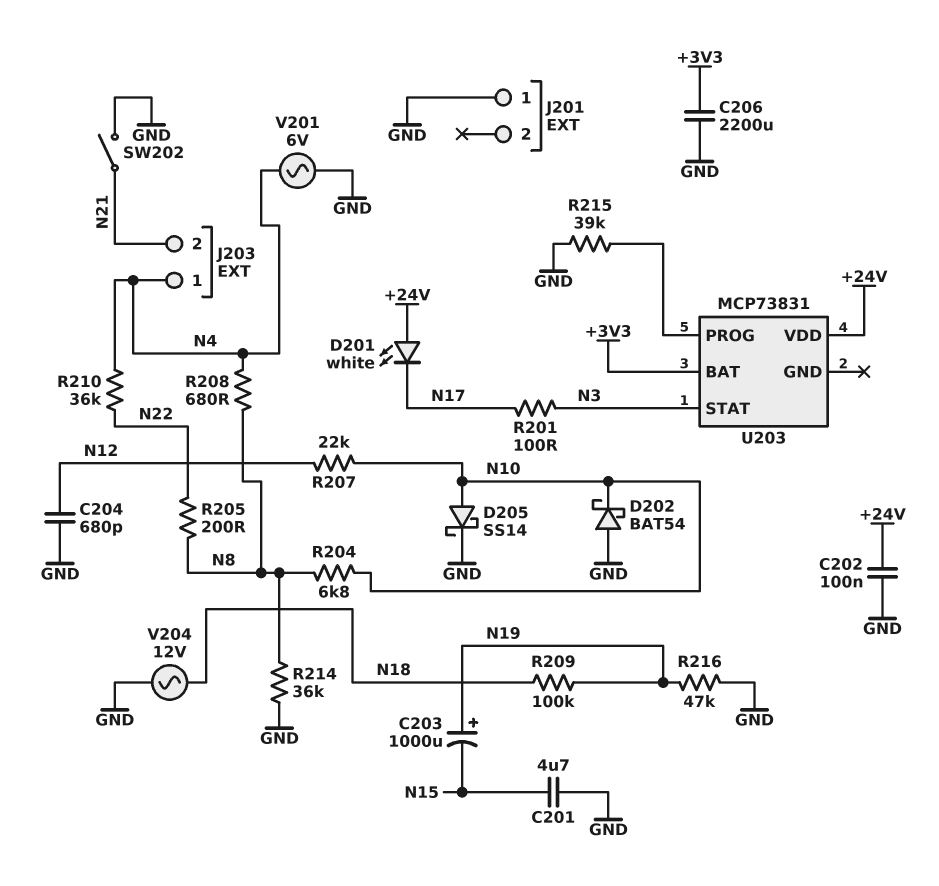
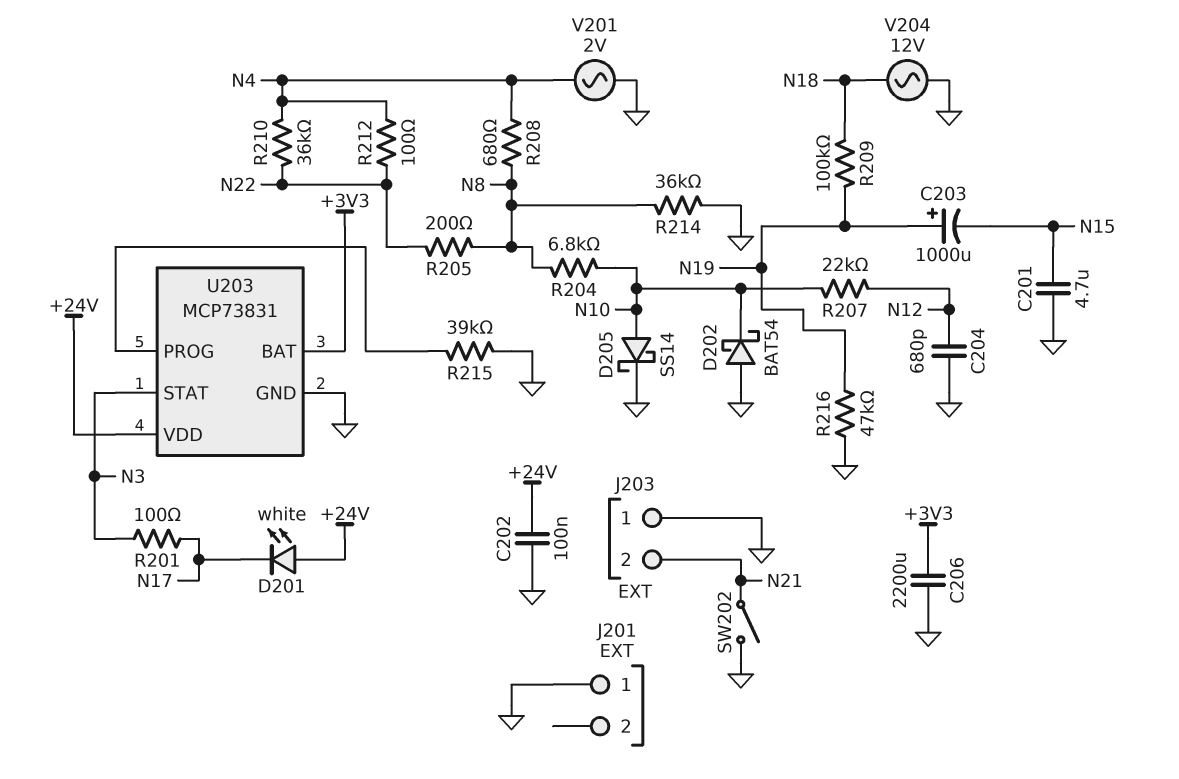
J203 pin 1: N4 -> GND
R212: none -> 100 (N4, N22)
U203 pin GND: none -> GND
V201: AC 6V (GND, N4) -> AC 2V (GND, N4)

